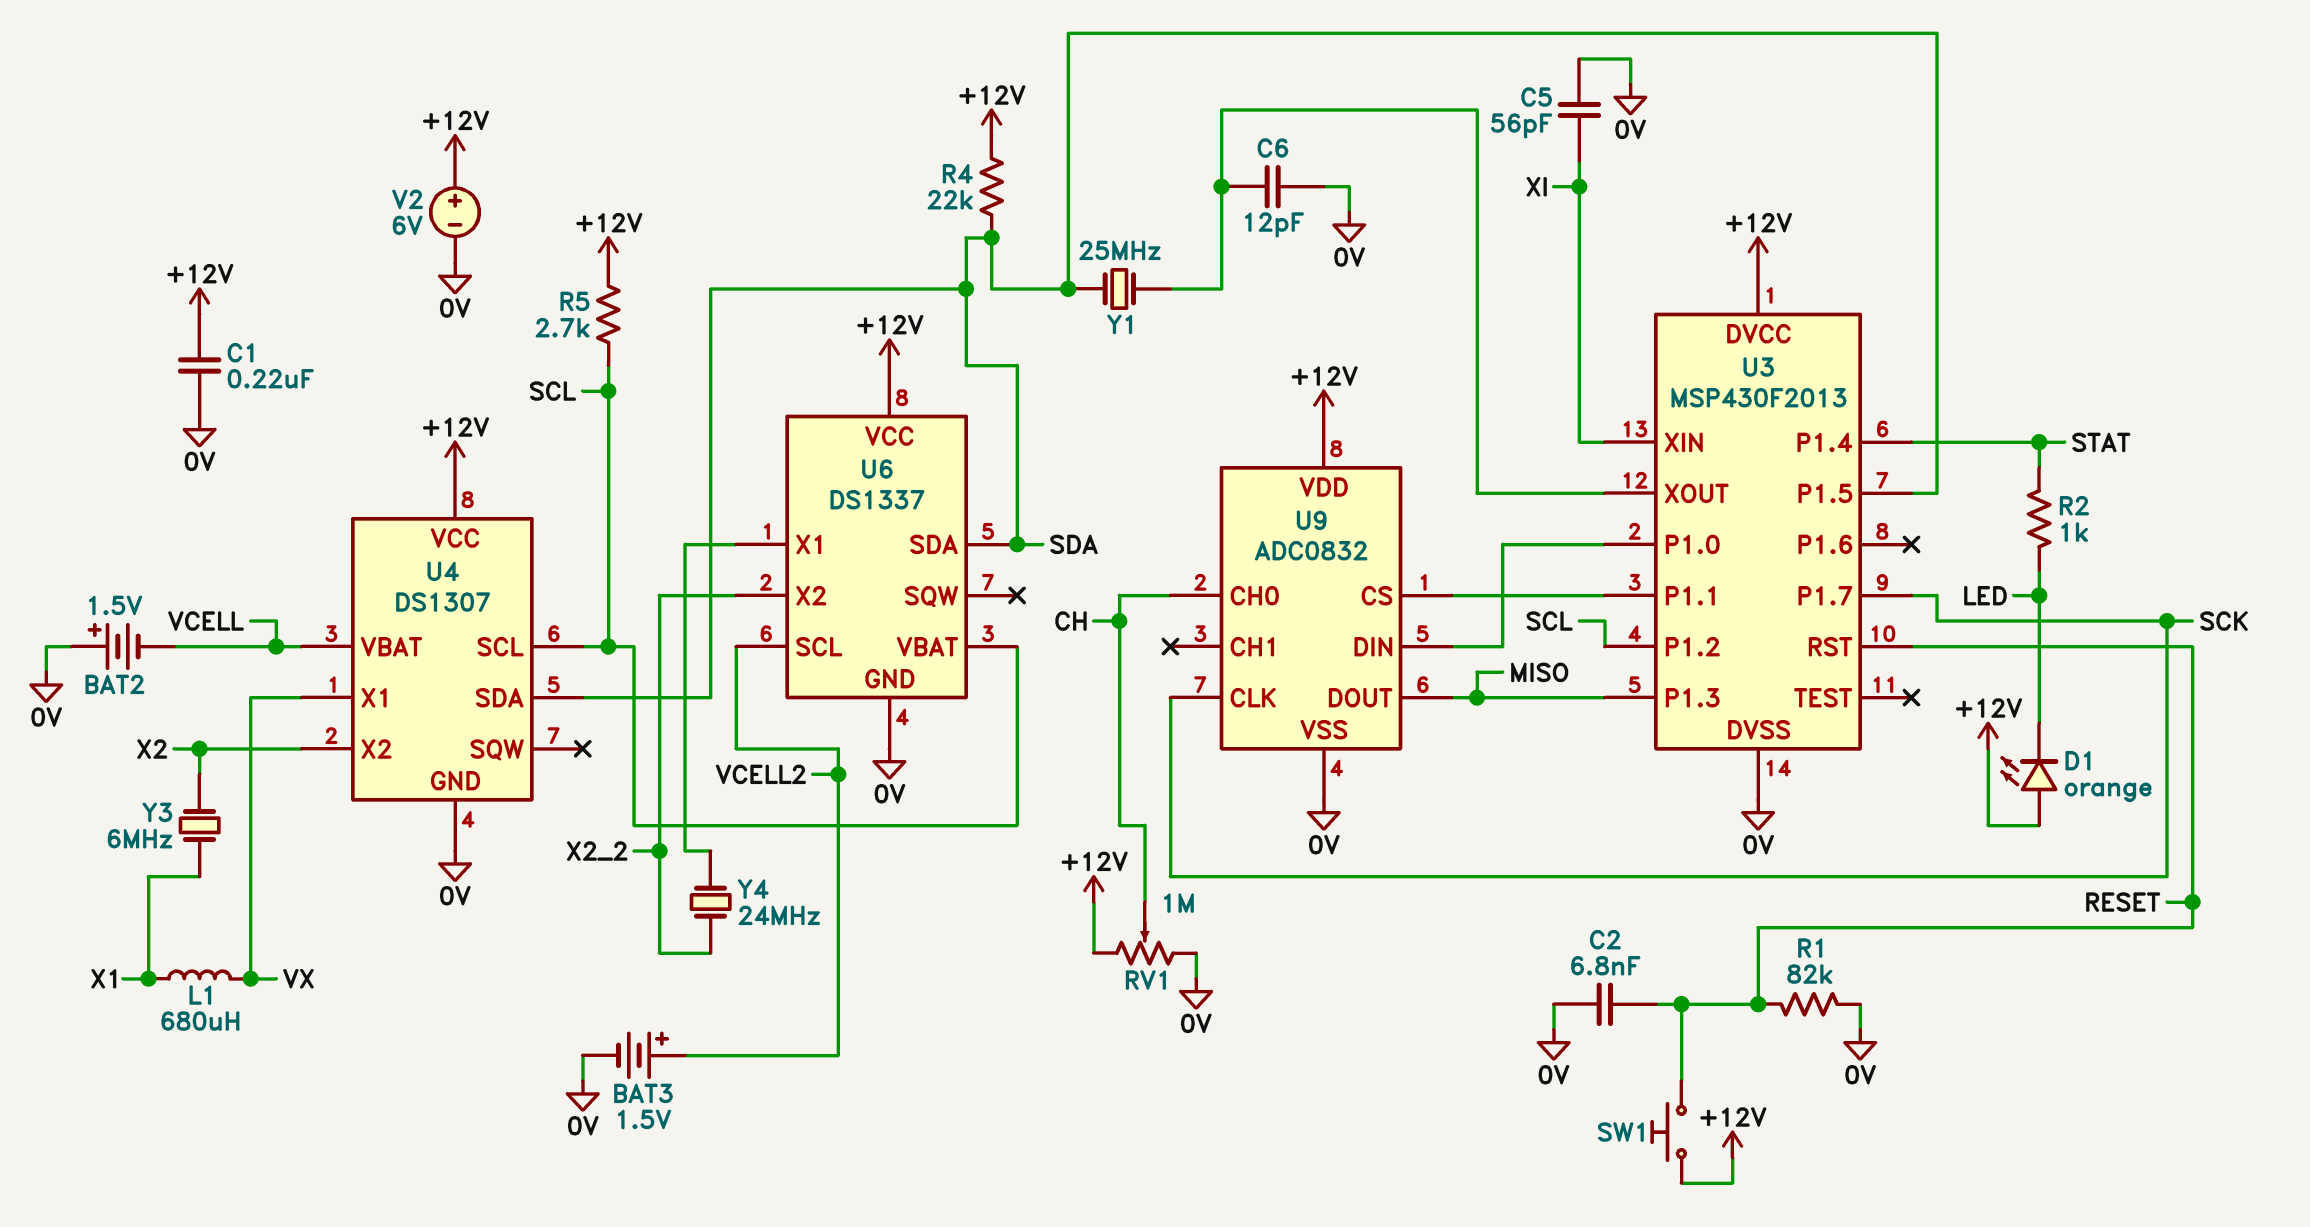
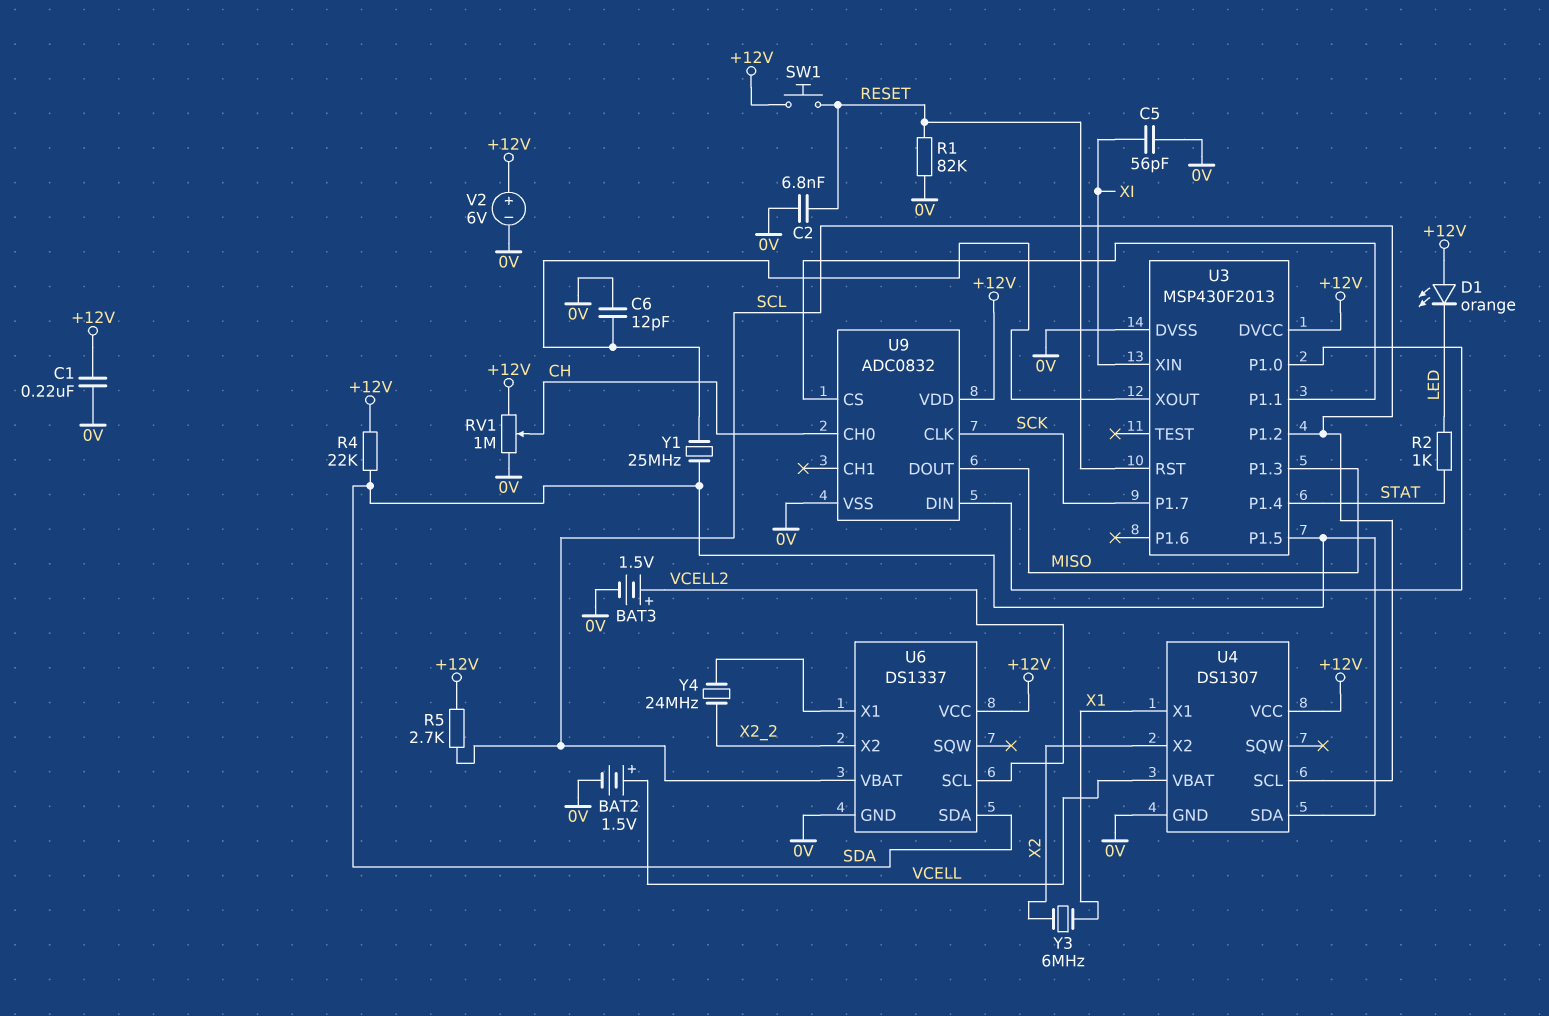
BAT2: 1.5V (plus 0V, minus VCELL) -> 1.5V (plus VCELL, minus 0V)
L1: 680uH (VX, X1) -> none
U4 pin X1: VX -> X1

